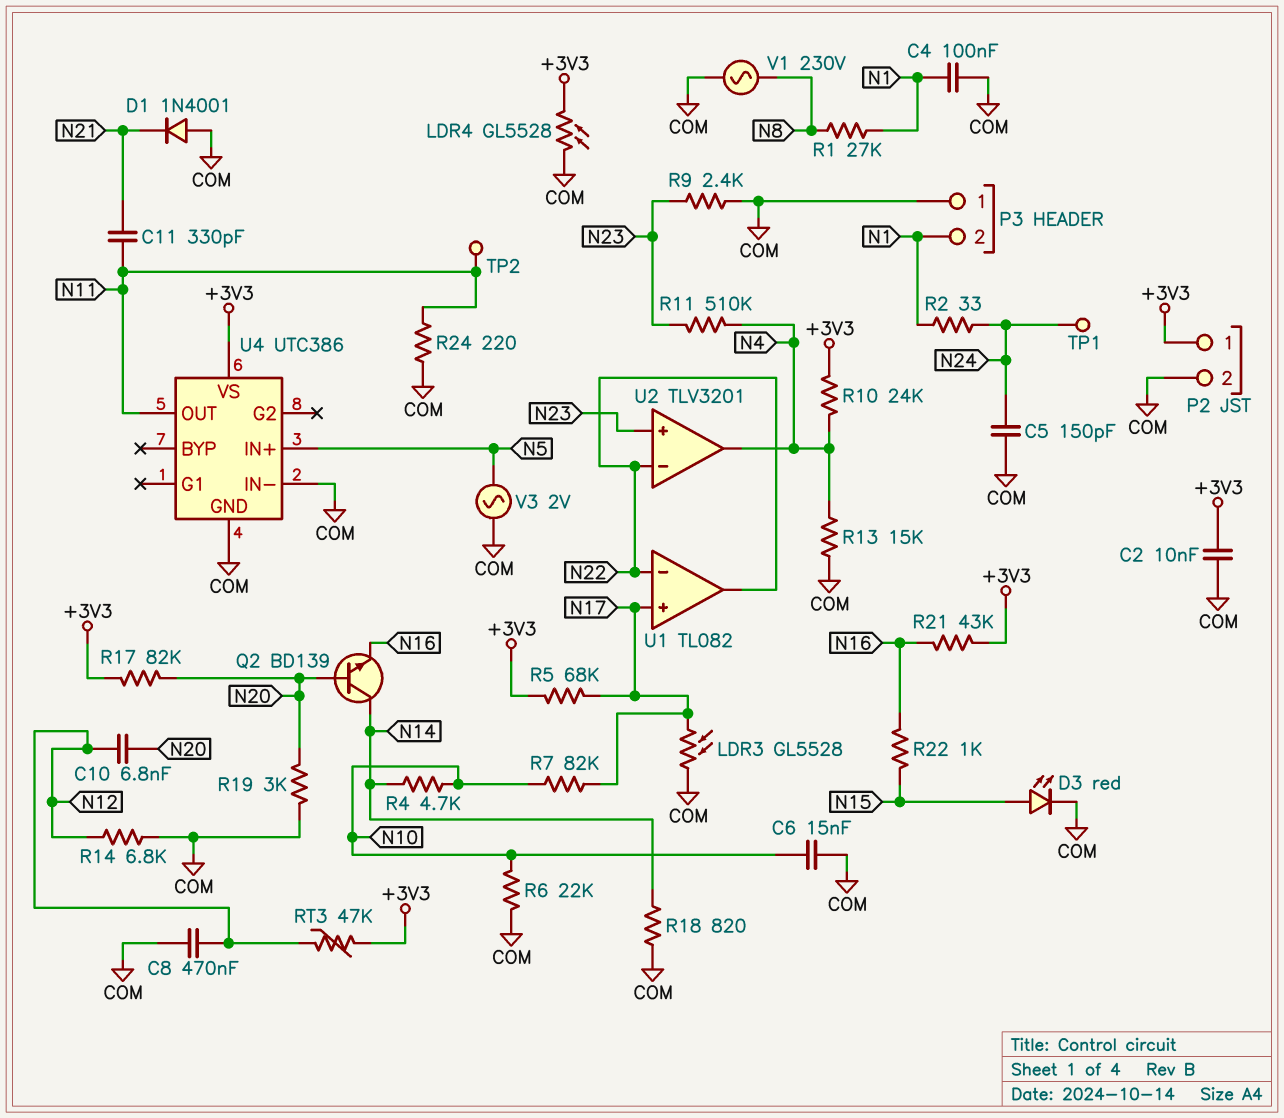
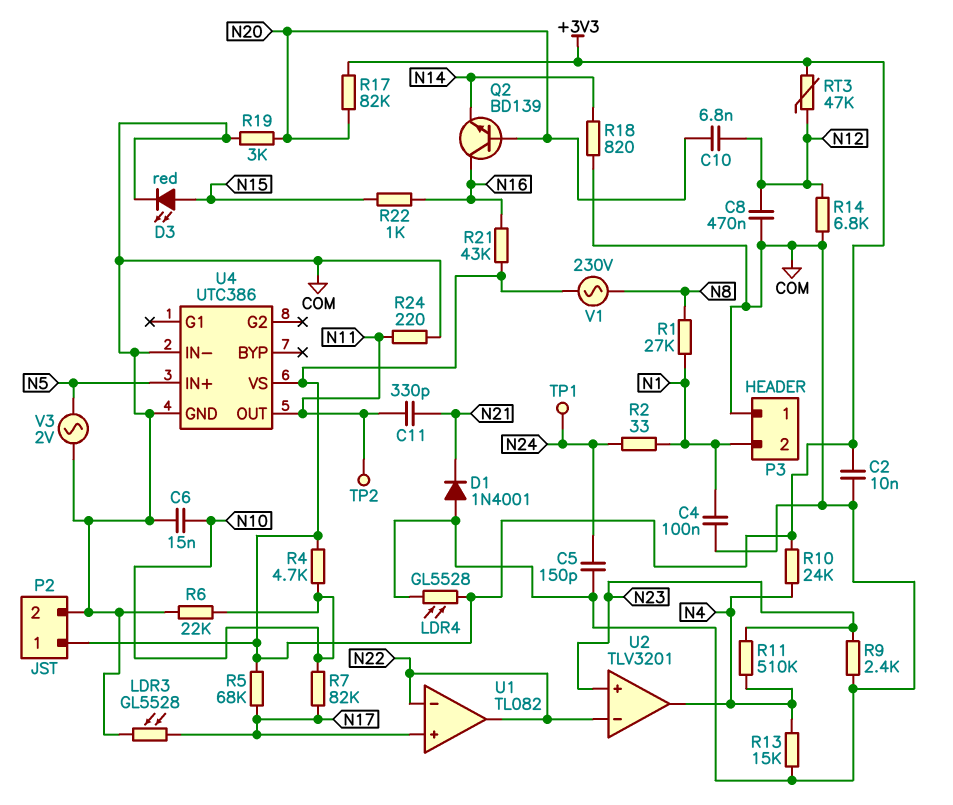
Q2: NPN BD139 (B N20, C N14, E N16) -> NPN BD139 (B N20, C N16, E N14)
R4: 4.7k (N10, N14) -> 4.7k (+3V3, N10)
V1: AC 230V (COM, N8) -> AC 230V (+3V3, N8)

